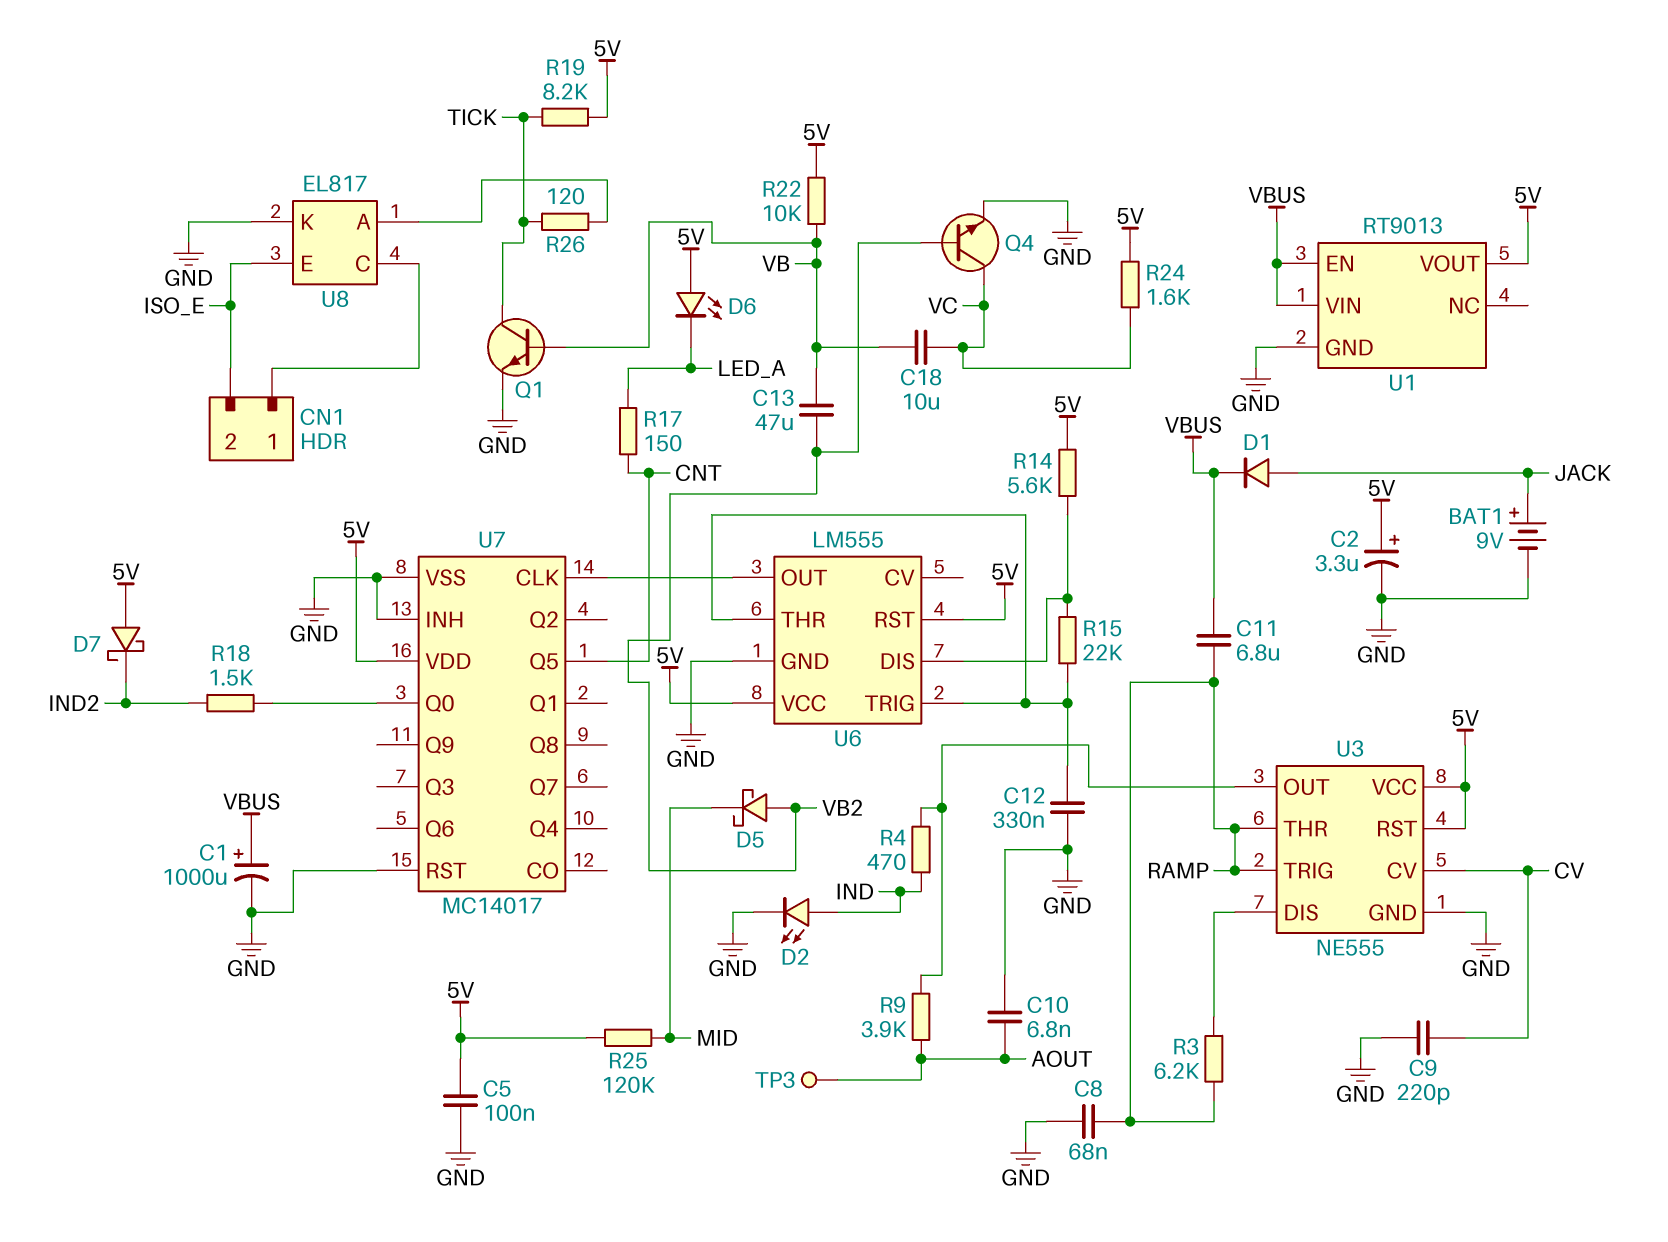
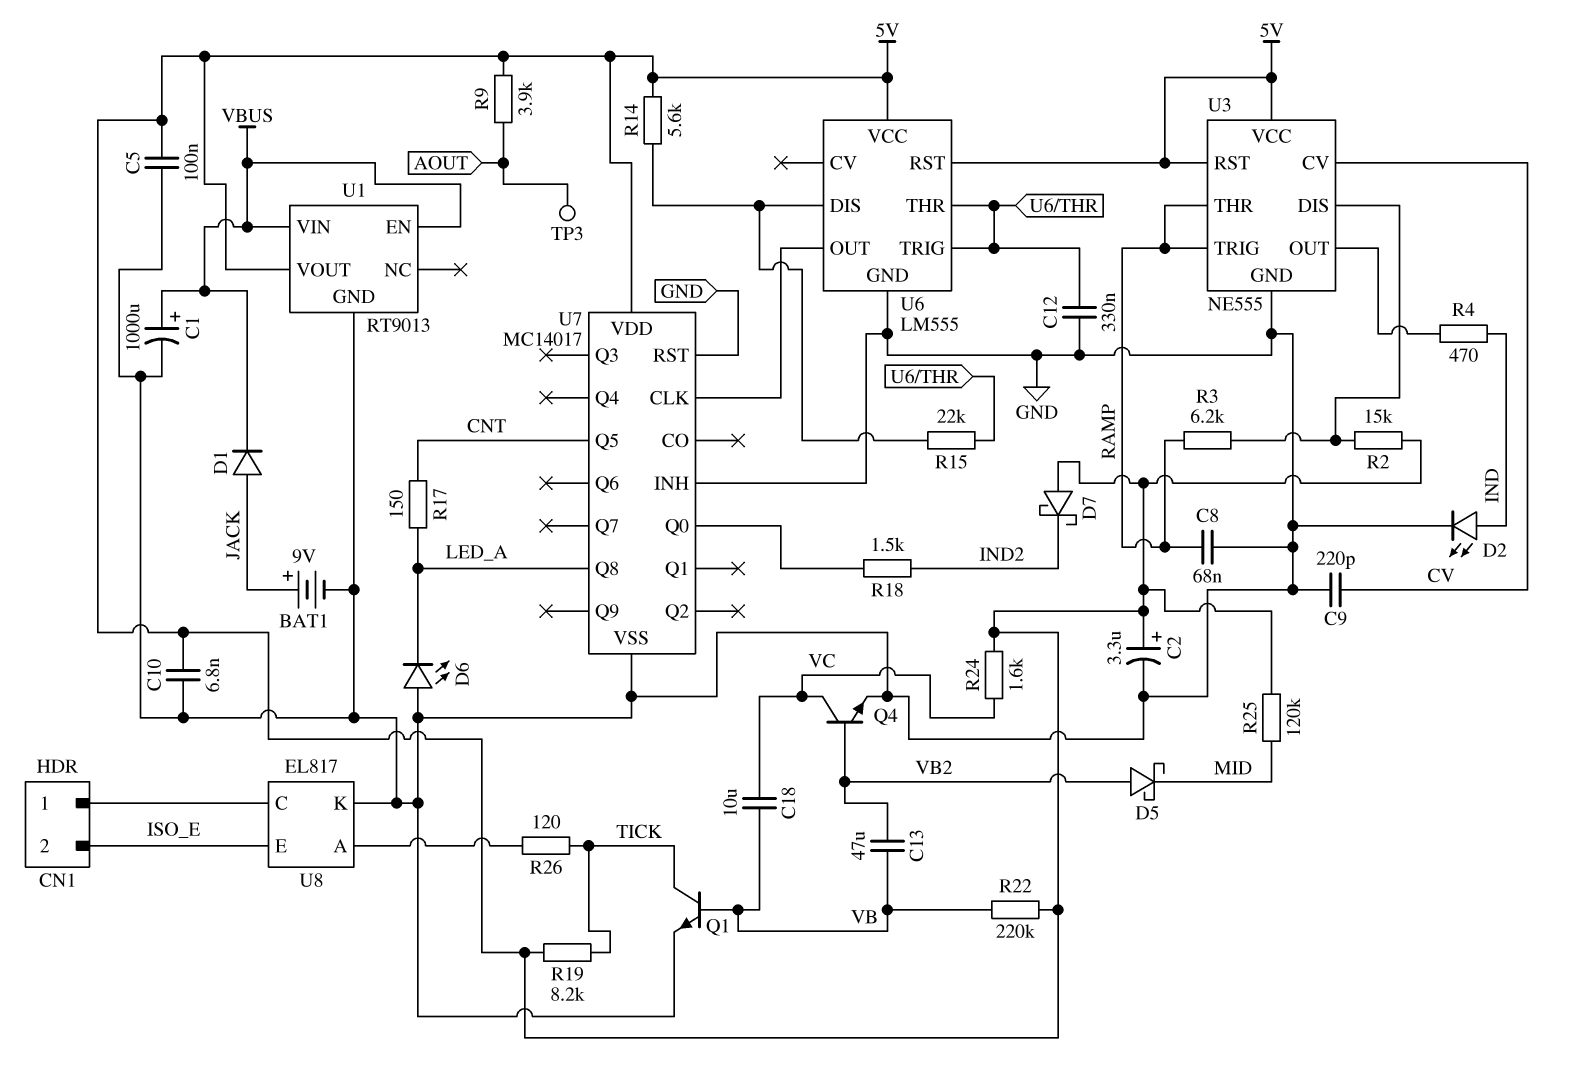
C10: 6.8nF (AOUT, GND) -> 6.8nF (5V, GND)
C11: 6.8uF (RAMP, VBUS) -> none
D6: LED (A 5V, K LED_A) -> LED (A GND, K LED_A)
R2: none -> 15k (5V, U3/DIS)
R9: 3.9k (AOUT, U3/OUT) -> 3.9k (5V, AOUT)
R22: 10k (5V, VB) -> 220k (5V, VB)
U7 pin Q8: none -> LED_A

